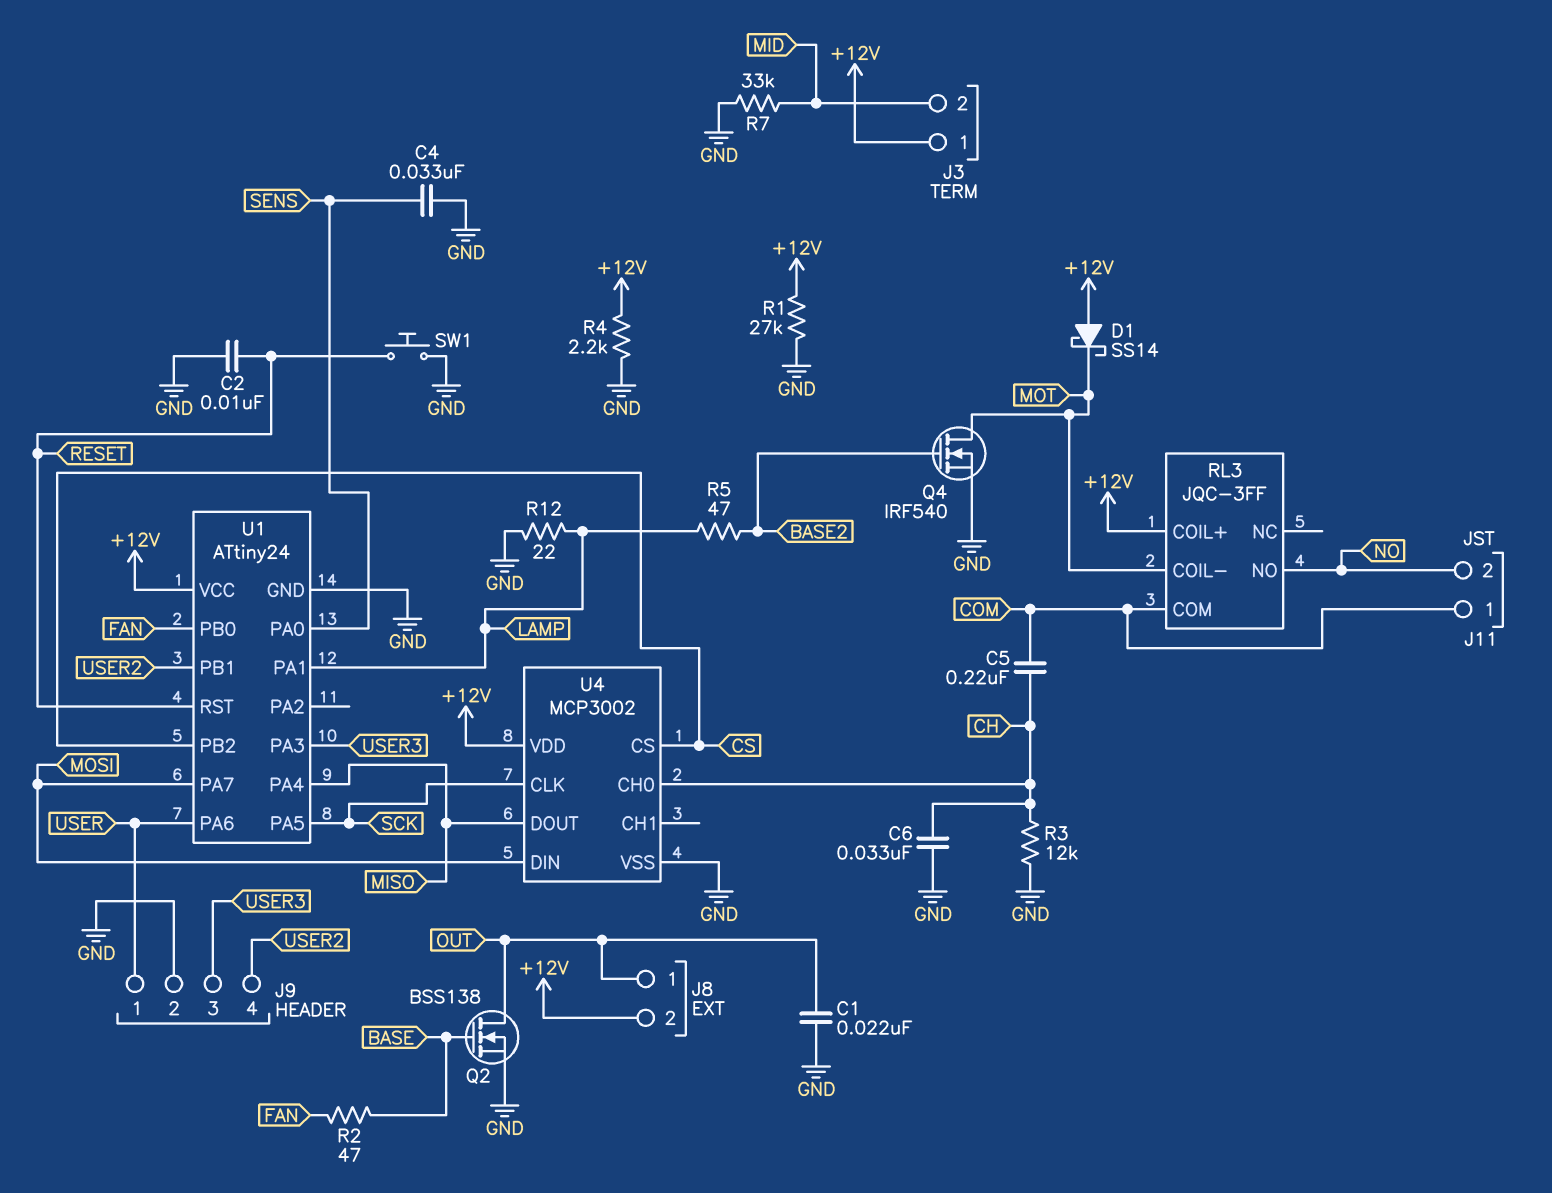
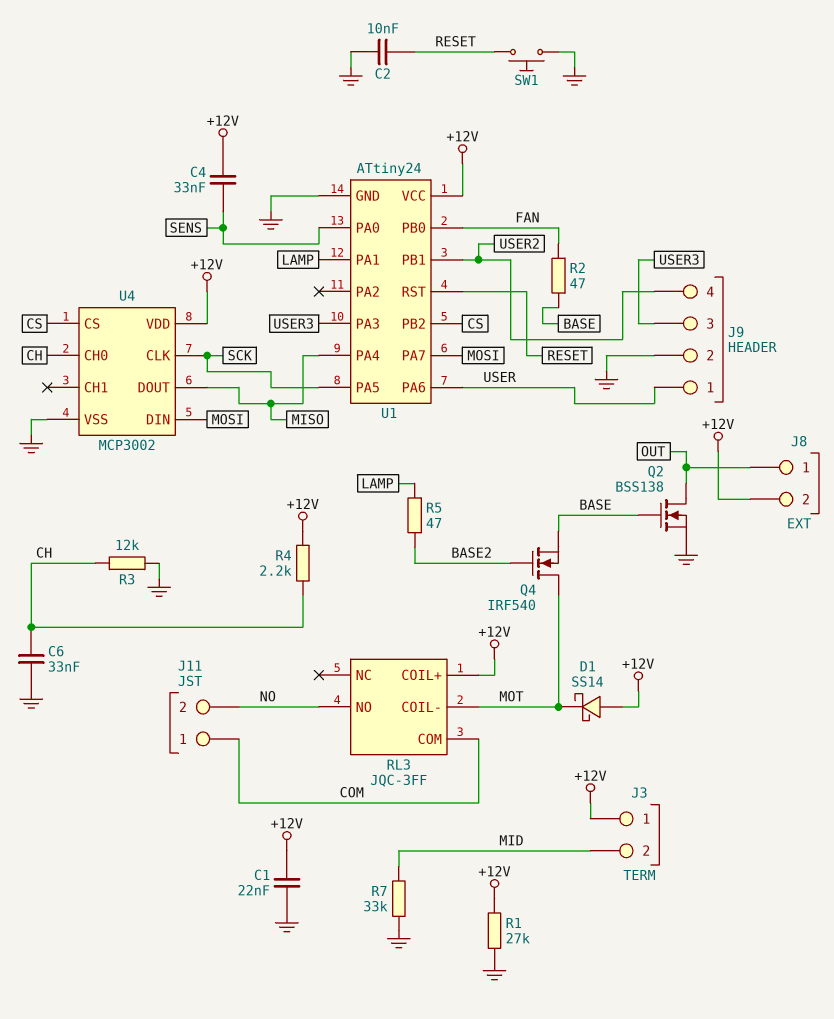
C1: 22nF (GND, OUT) -> 22nF (+12V, GND)
C4: 33nF (GND, SENS) -> 33nF (+12V, SENS)
C5: 220nF (CH, COM) -> none
Q4: NMOS IRF540 (G BASE2, D MOT, S GND) -> NMOS IRF540 (G BASE2, D MOT, S BASE)
R4: 2.2k (+12V, GND) -> 2.2k (+12V, CH)
R12: 22 (GND, LAMP) -> none

